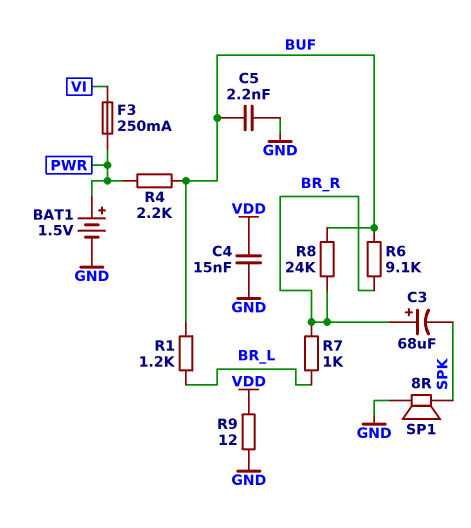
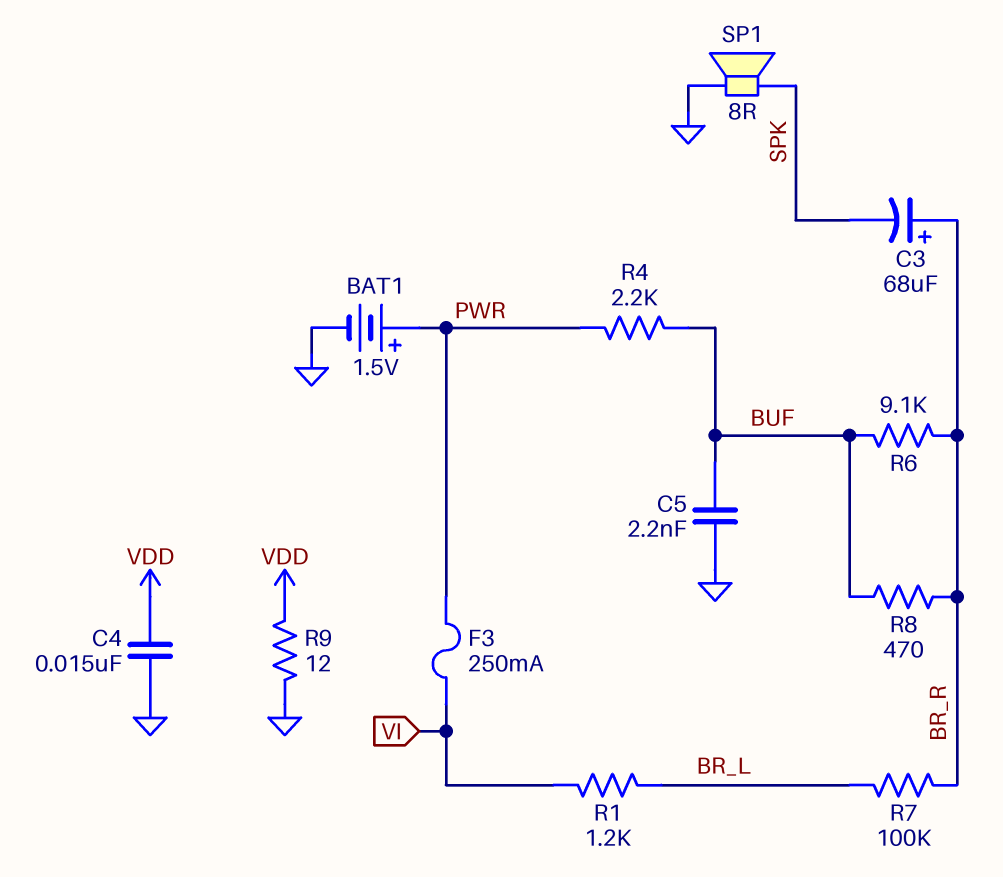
R1: 1.2k (BR_L, BUF) -> 1.2k (BR_L, VI)
R7: 1k (BR_L, BR_R) -> 100k (BR_L, BR_R)
R8: 24k (BR_R, BUF) -> 470 (BR_R, BUF)

